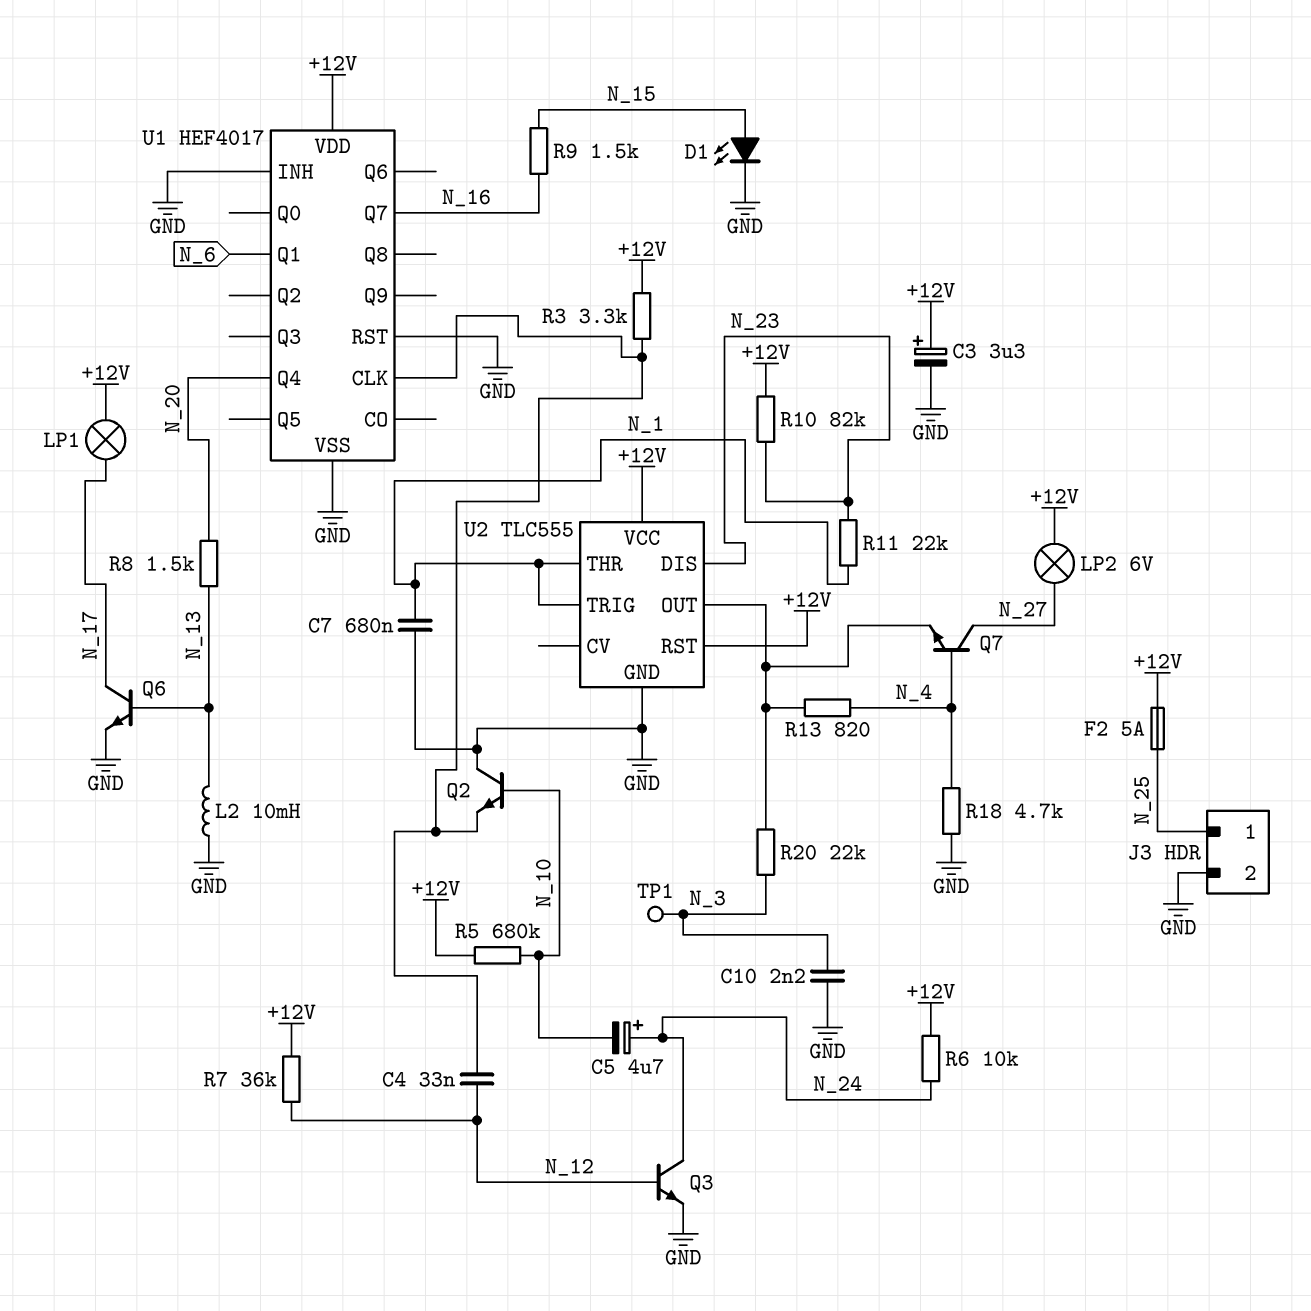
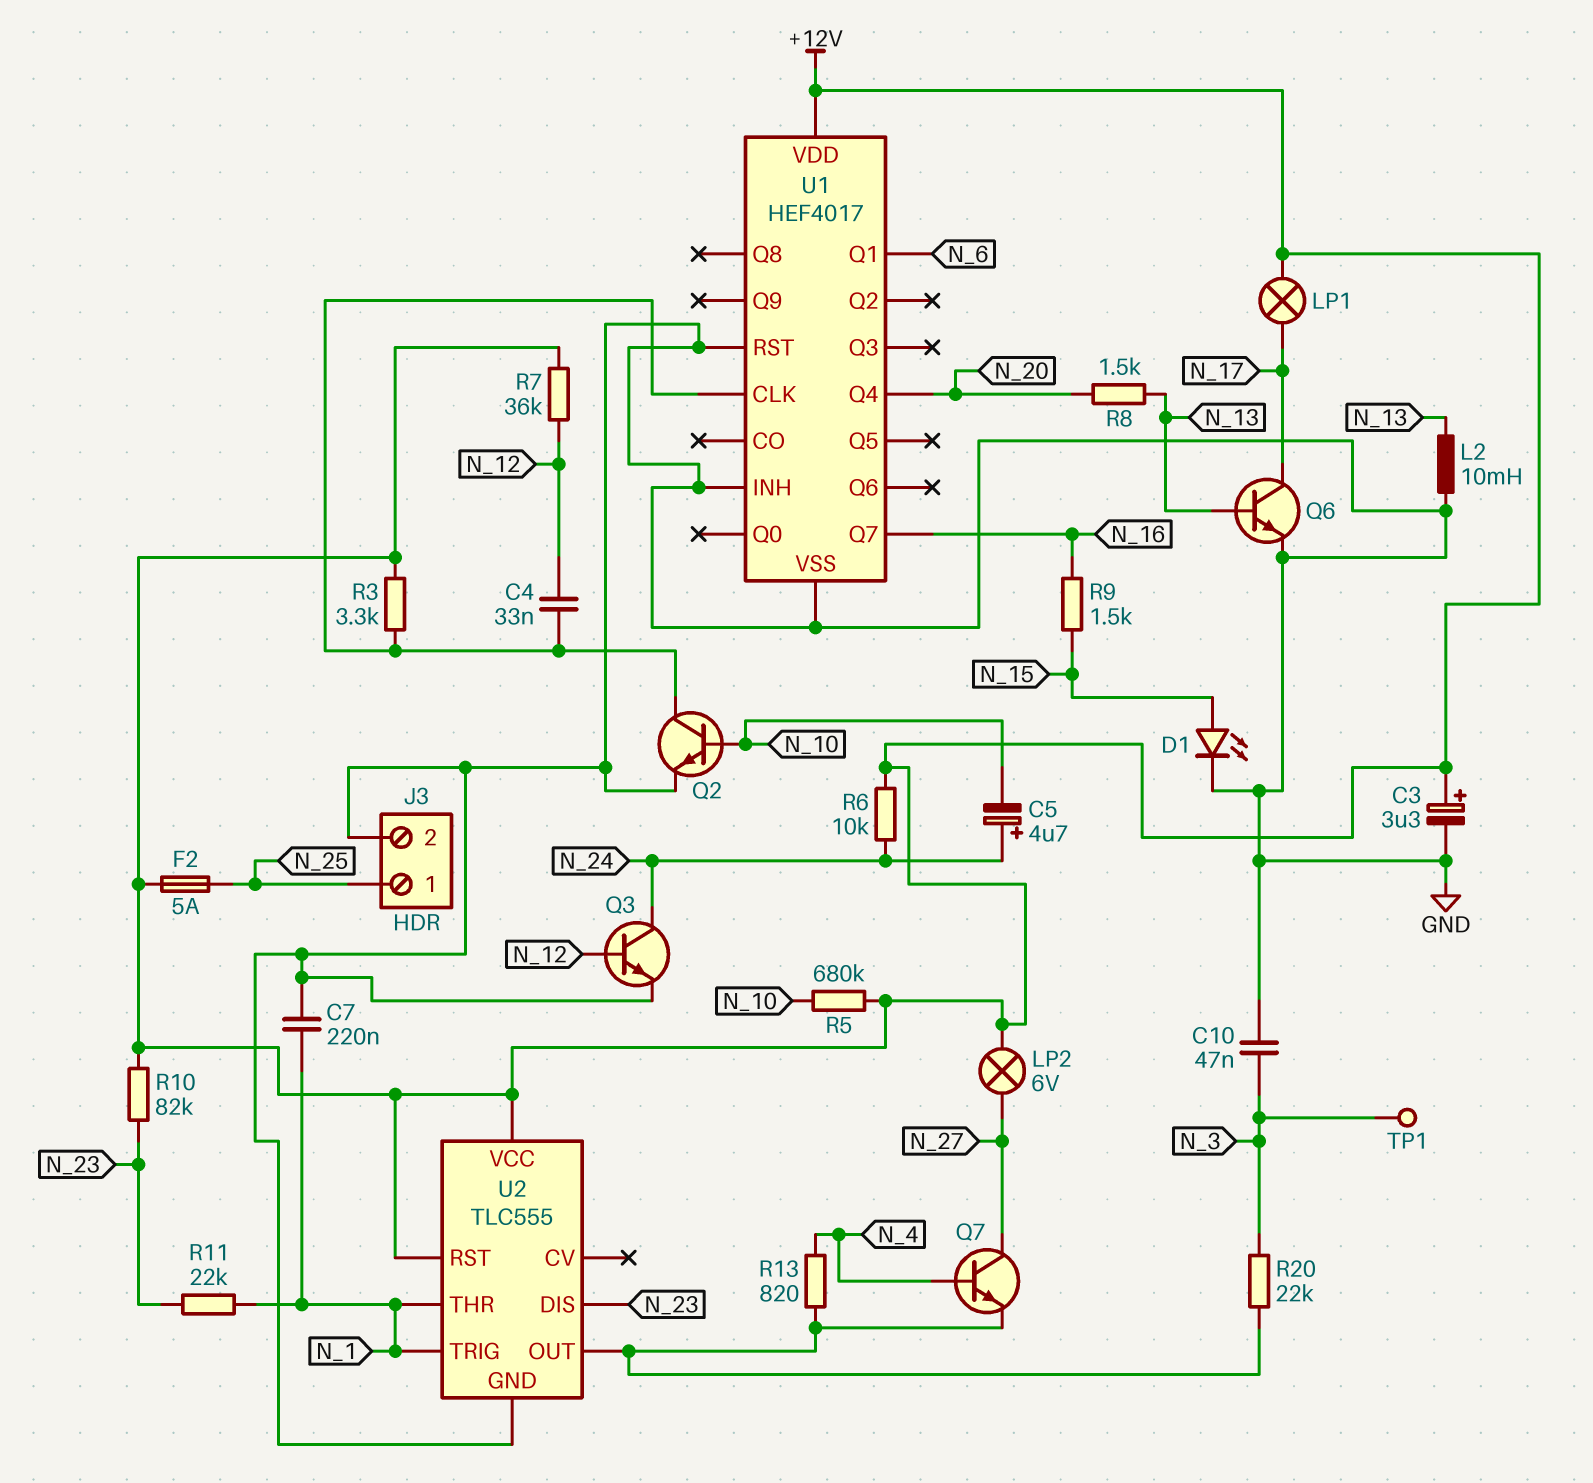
C7: 680nF (GND, N_1) -> 220nF (GND, N_1)
C10: 2.2nF (GND, N_3) -> 47nF (GND, N_3)
Q2: NPN (B N_10, C GND, E U1/CLK) -> NPN (B N_10, C U1/CLK, E GND)
R18: 4.7k (GND, N_4) -> none

